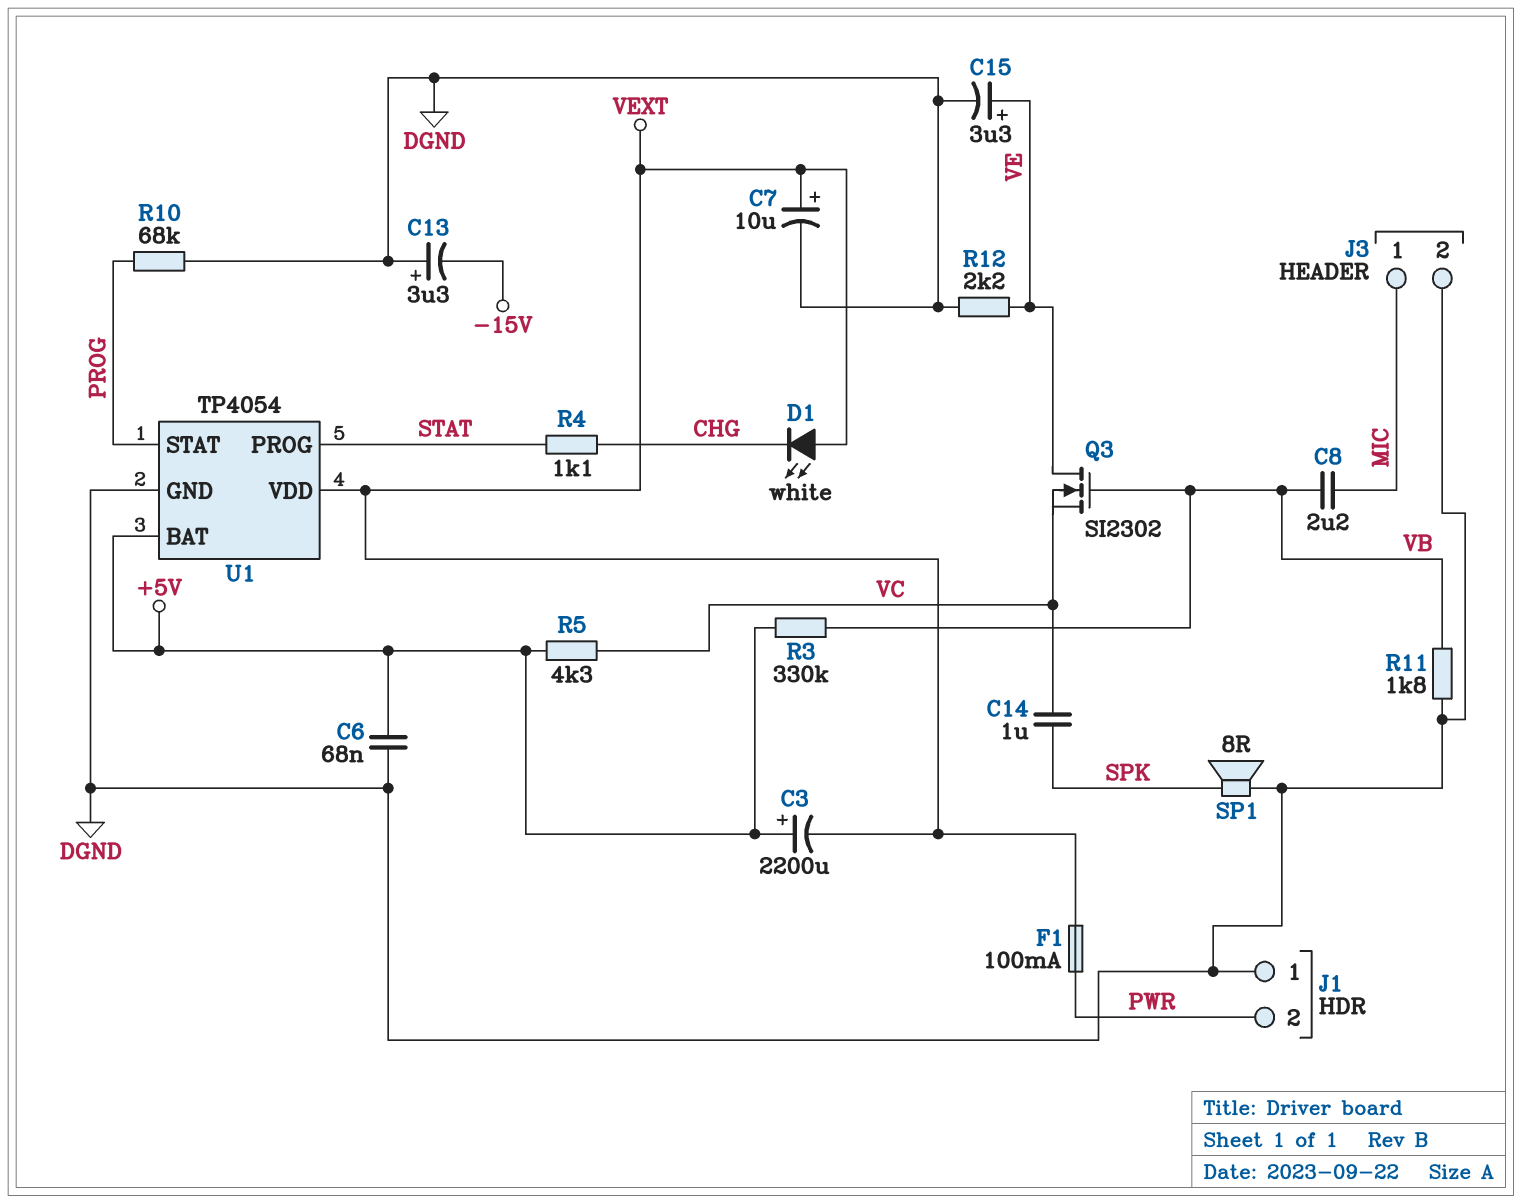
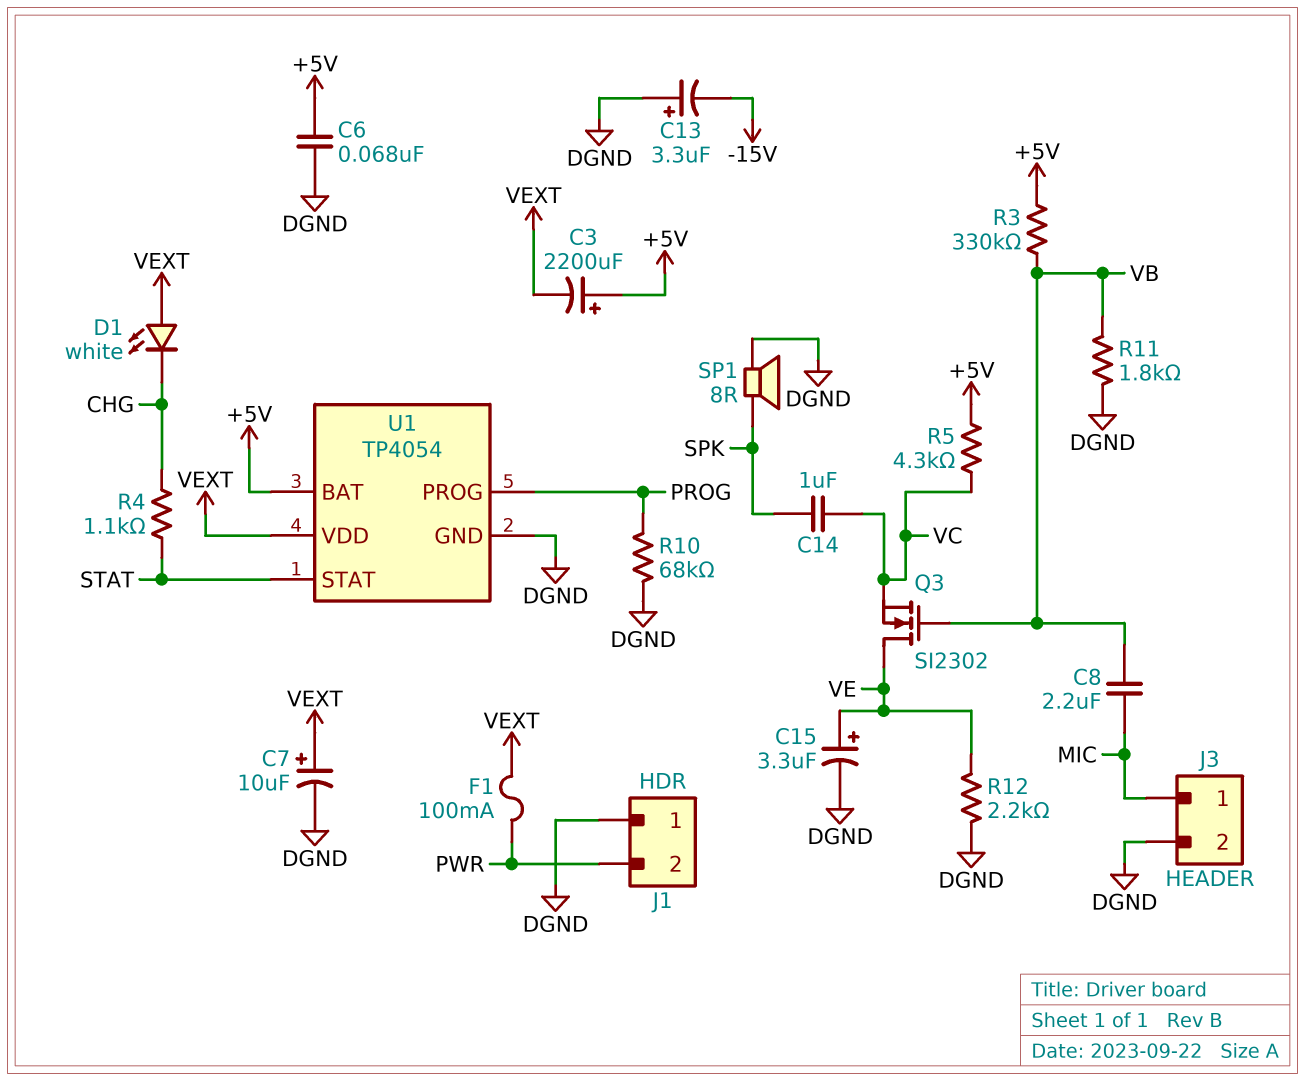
U1 pin PROG: STAT -> PROG
U1 pin STAT: PROG -> STAT

